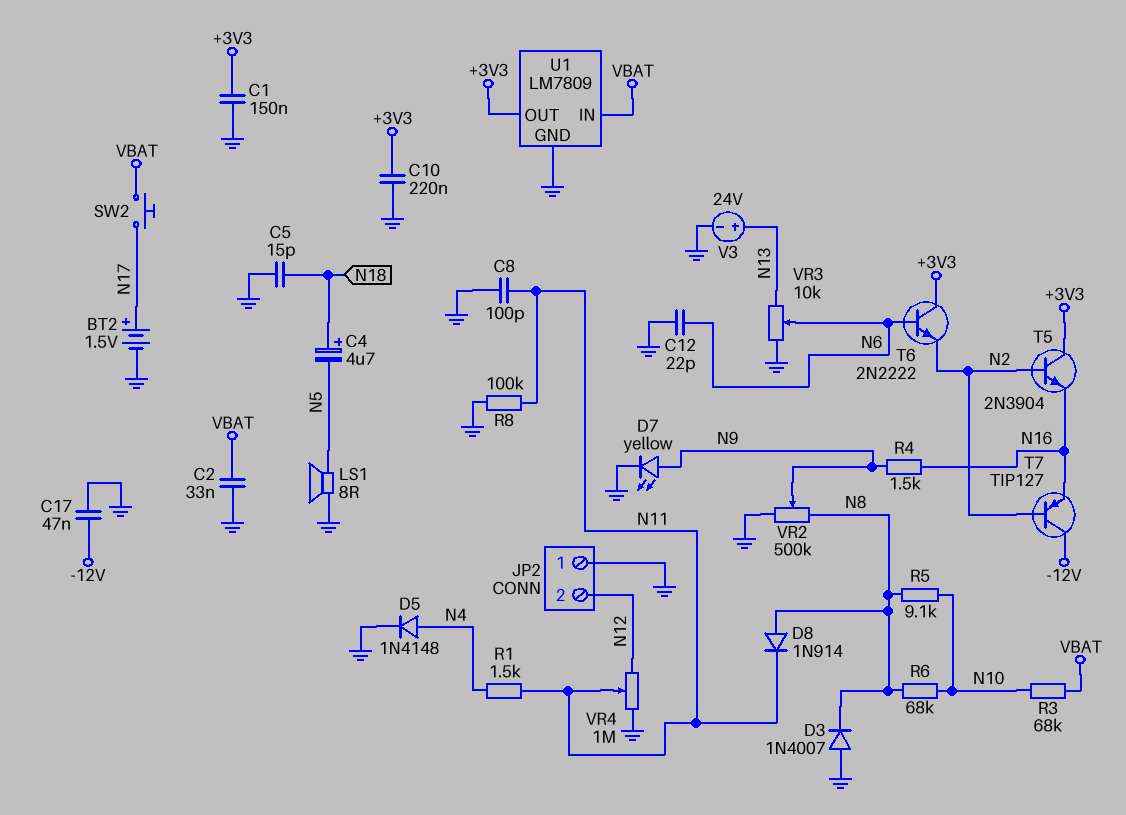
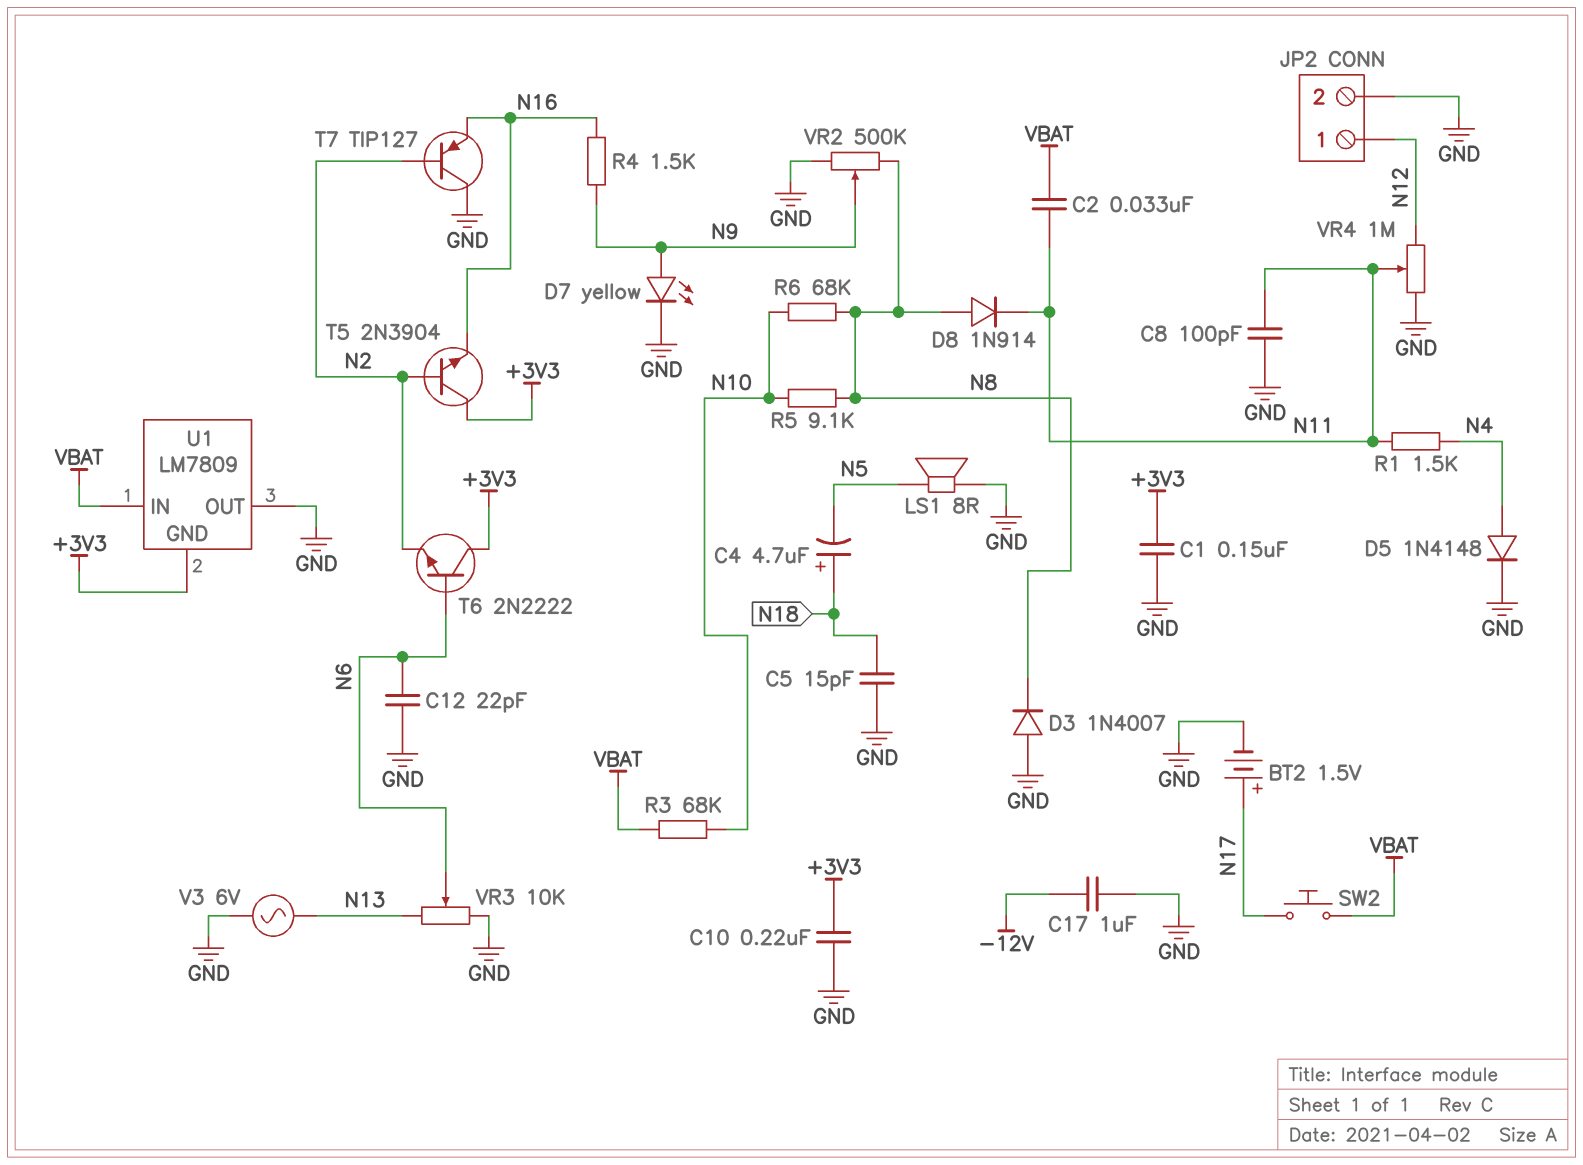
C2: 33nF (GND, VBAT) -> 33nF (N11, VBAT)
C17: 47nF (-12V, GND) -> 1uF (-12V, GND)
JP2 pin 1: GND -> N12
JP2 pin 2: N12 -> GND
R8: 100k (GND, N11) -> none
T7: PNP TIP127 (B N2, C -12V, E N16) -> PNP TIP127 (B N2, C GND, E N16)
U1 pin GND: GND -> +3V3
U1 pin OUT: +3V3 -> GND
V3: 24V (plus N13, minus GND) -> AC 6V (GND, N13)

